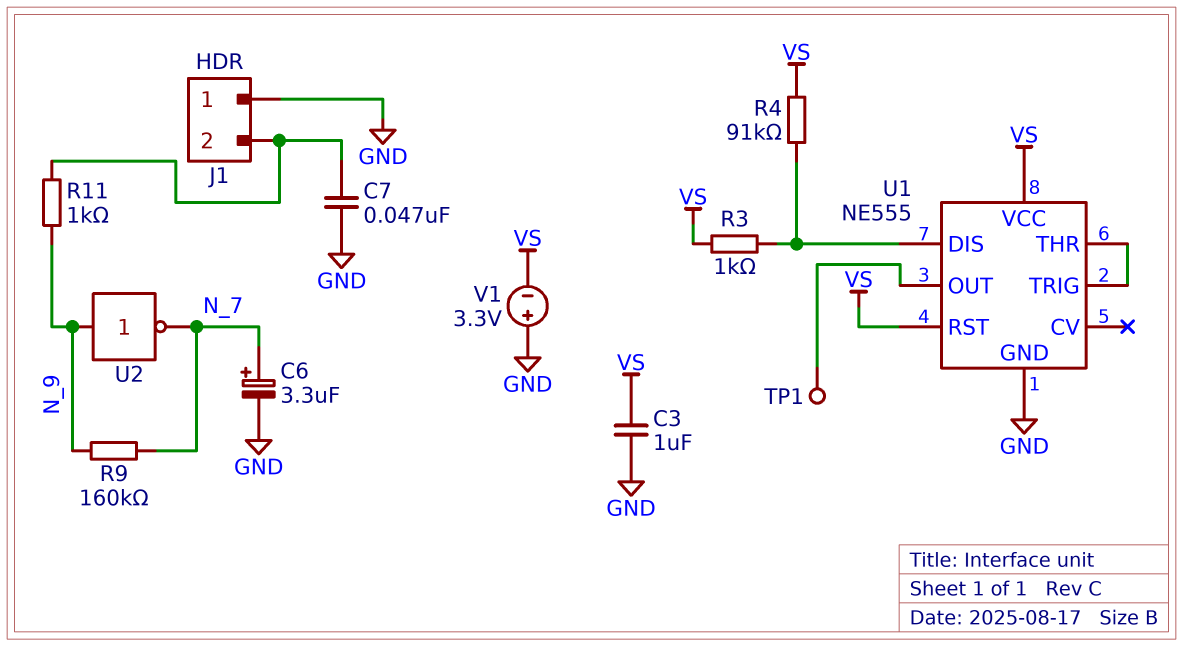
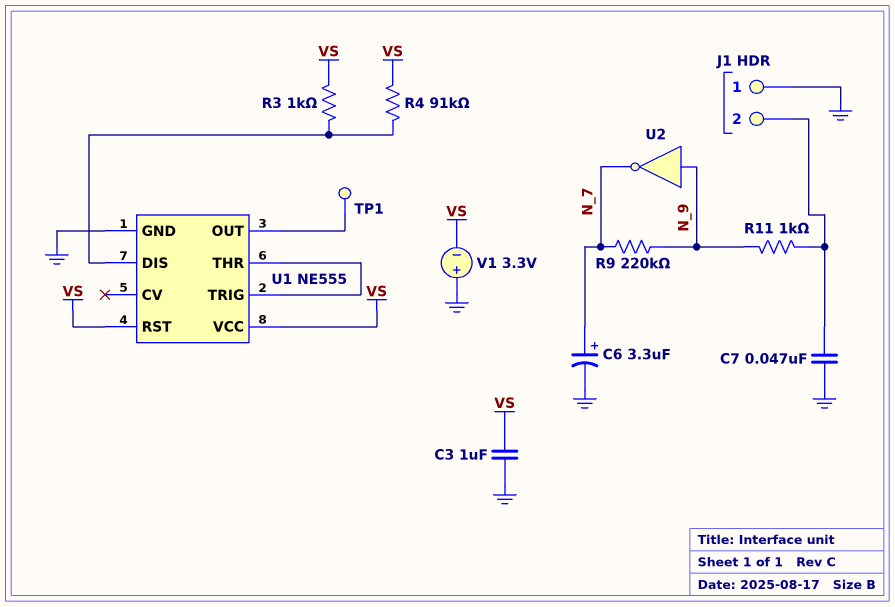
R9: 160k (N_7, N_9) -> 220k (N_7, N_9)

